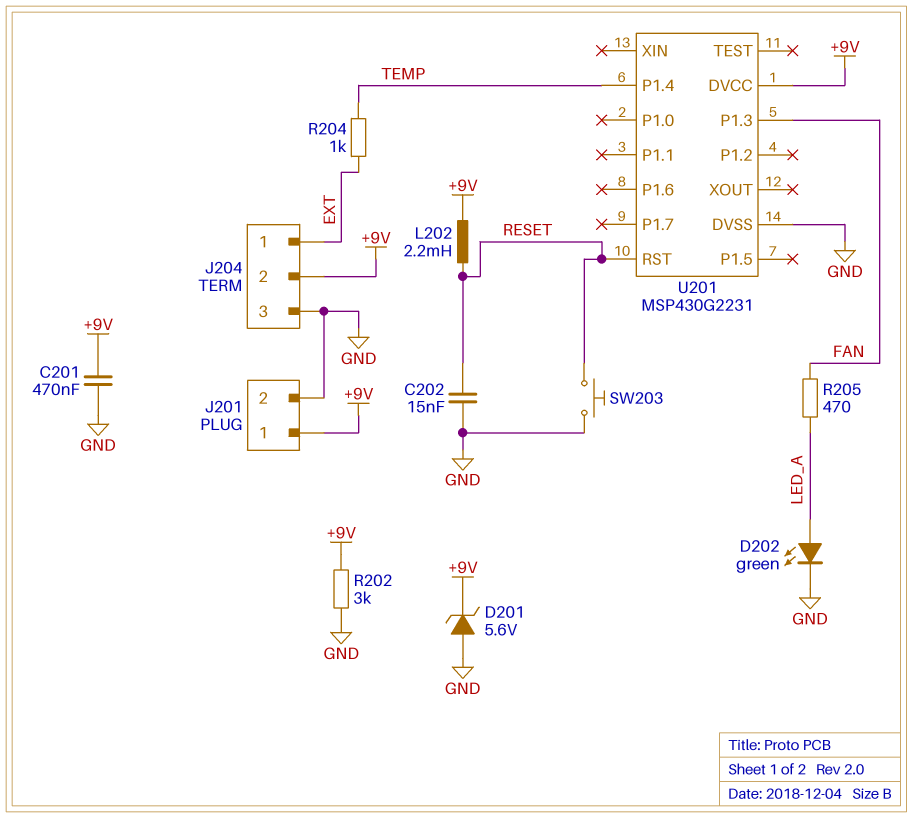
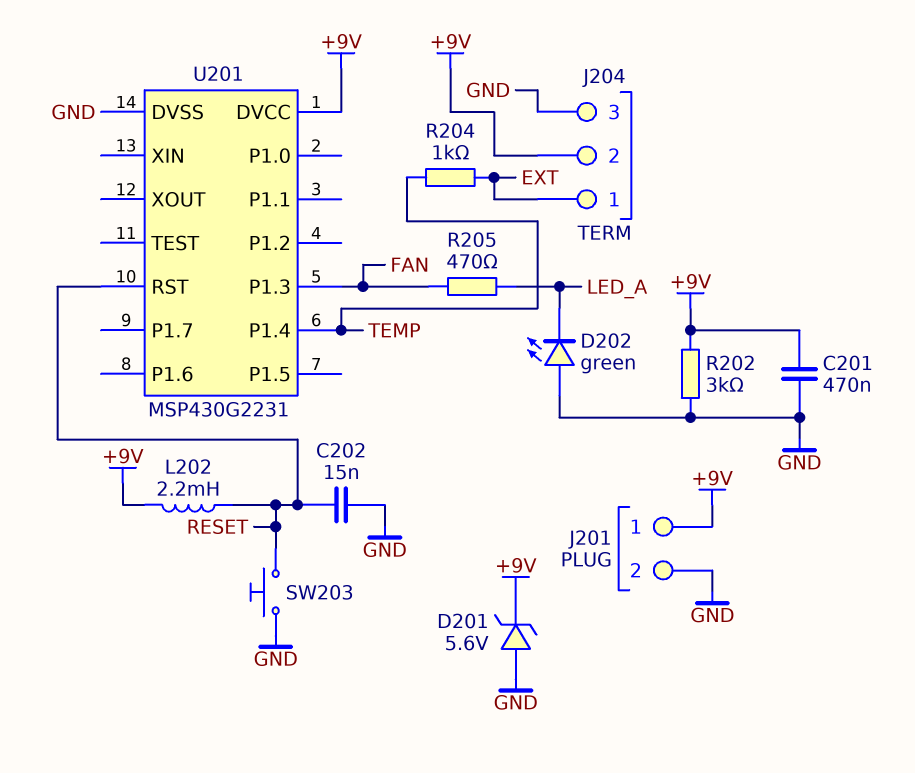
D202: LED green (A LED_A, K GND) -> LED green (A GND, K LED_A)

